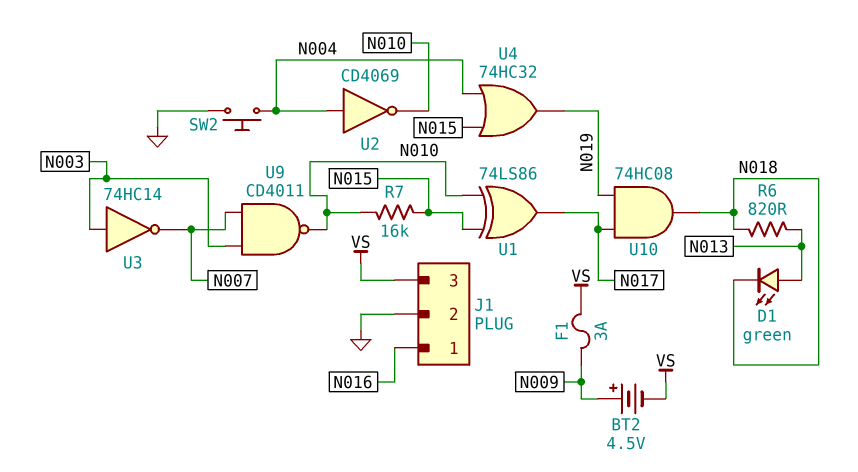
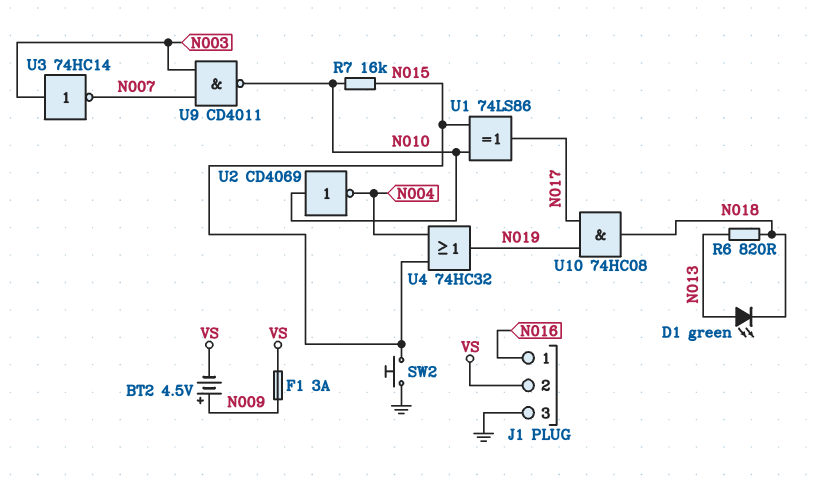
J1 pin 2: GND -> VS
J1 pin 3: VS -> GND
SW2: button (GND, N004) -> button (GND, N015)
U2: NOT CD4069 (in N004, out N010) -> NOT CD4069 (in N010, out N004)

